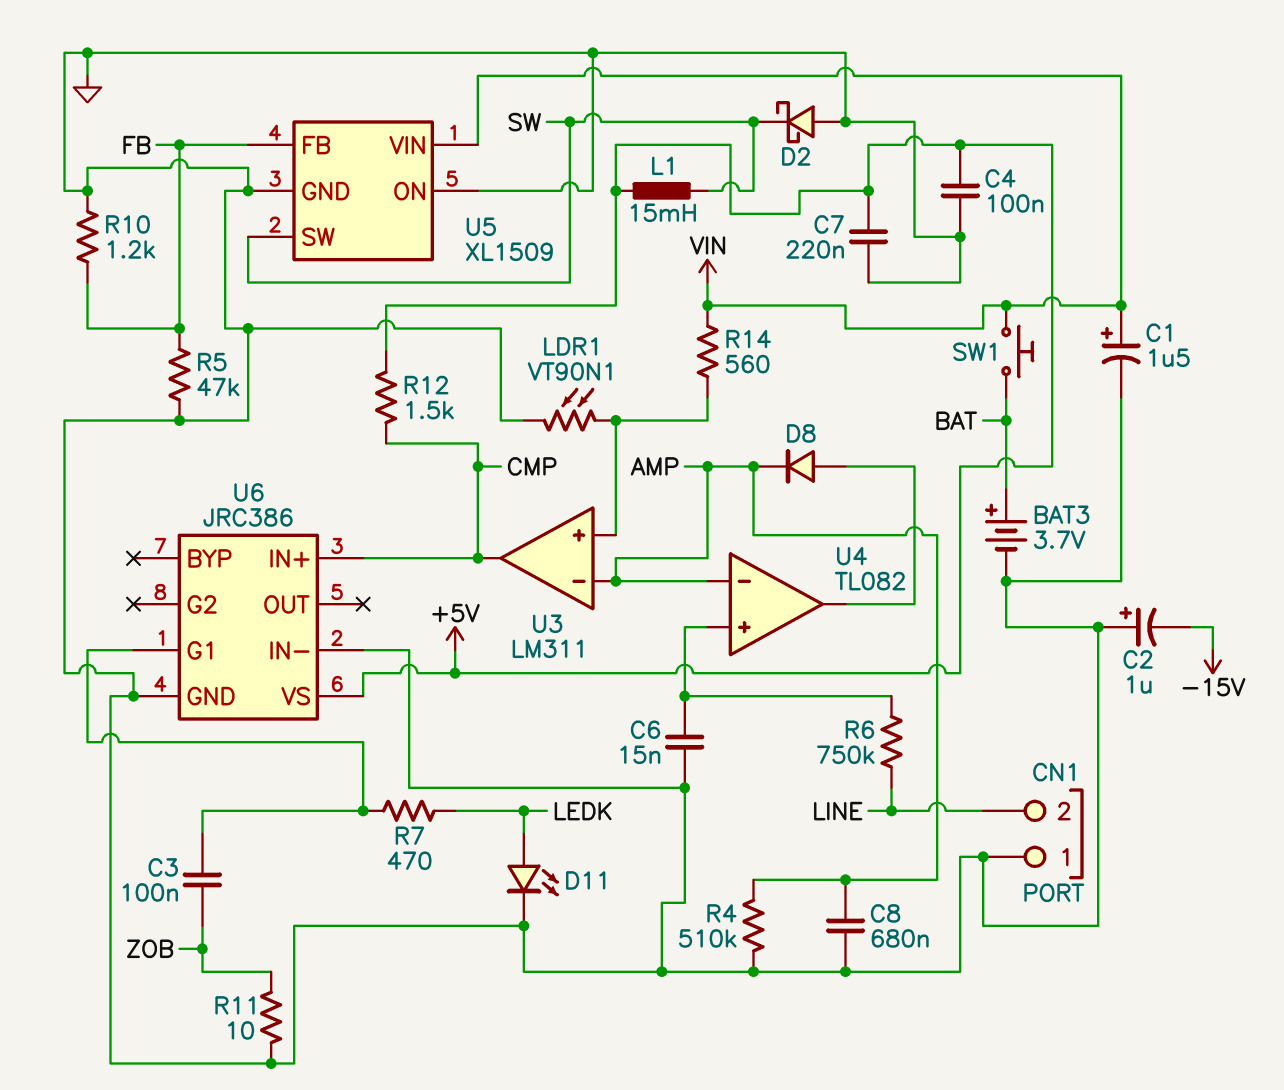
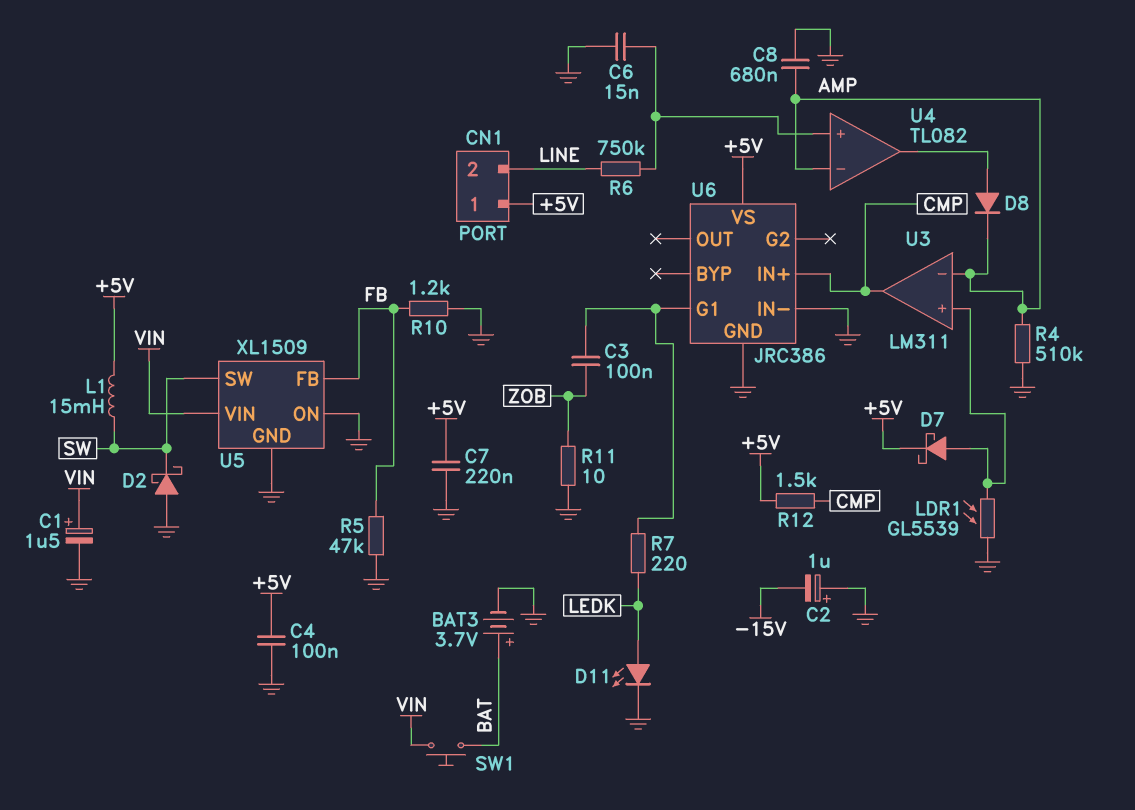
CN1 pin 1: GND -> +5V
D7: none -> schottky (A U3/in+, K +5V)
LDR1: VT90N1 (GND, U3/in+) -> GL5539 (GND, U3/in+)
R7: 470 (LEDK, U6/G1) -> 220 (LEDK, U6/G1)
R14: 560 (U3/in+, VIN) -> none

